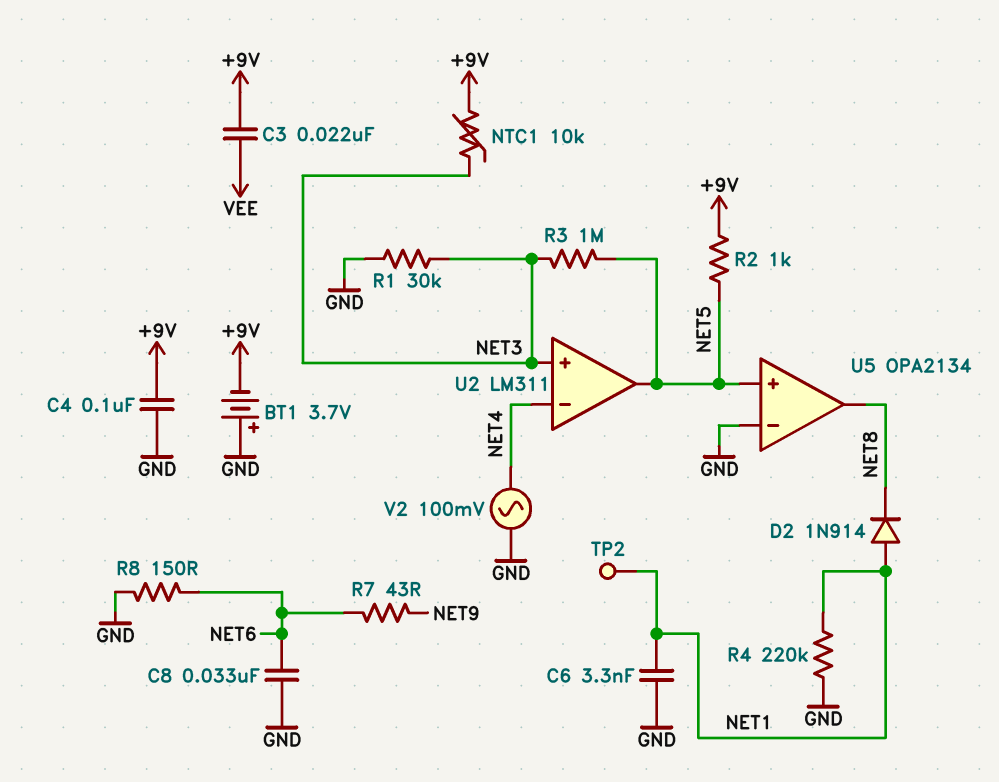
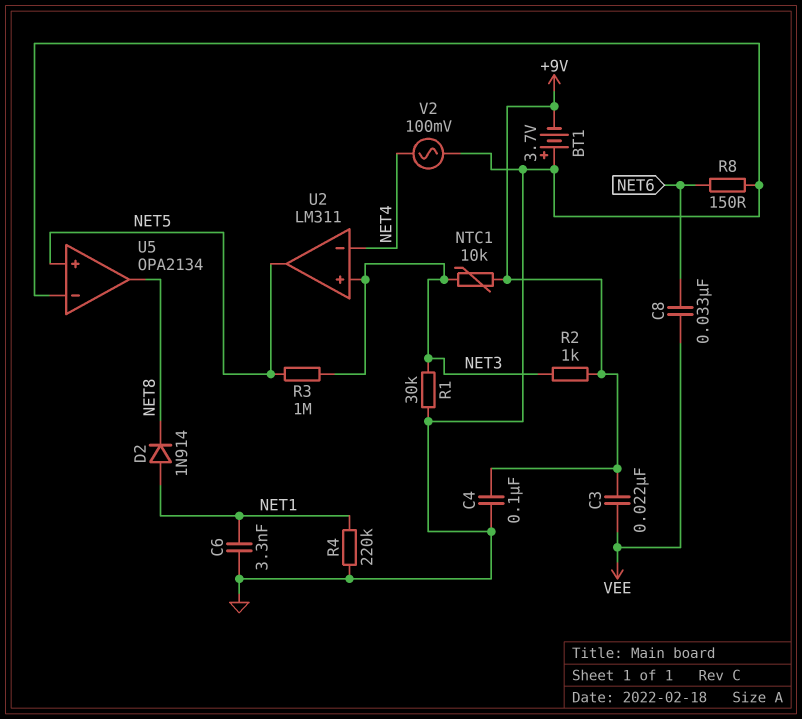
C8: 33nF (GND, NET6) -> 33nF (NET6, VEE)
R2: 1k (+9V, NET5) -> 1k (+9V, NET3)
R7: 43 (NET6, NET9) -> none
TP2: test point (NET1) -> none

